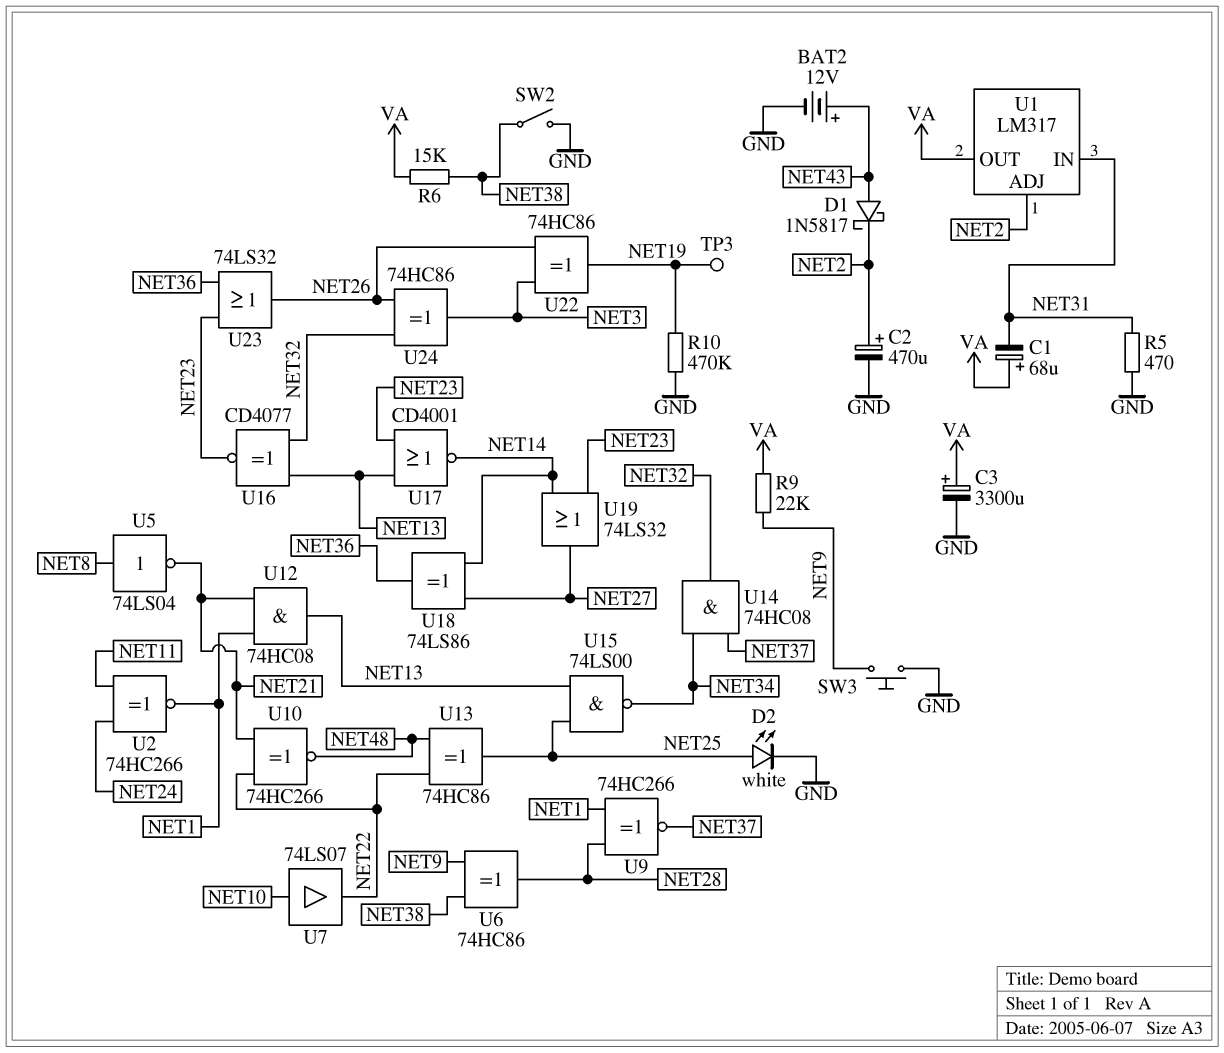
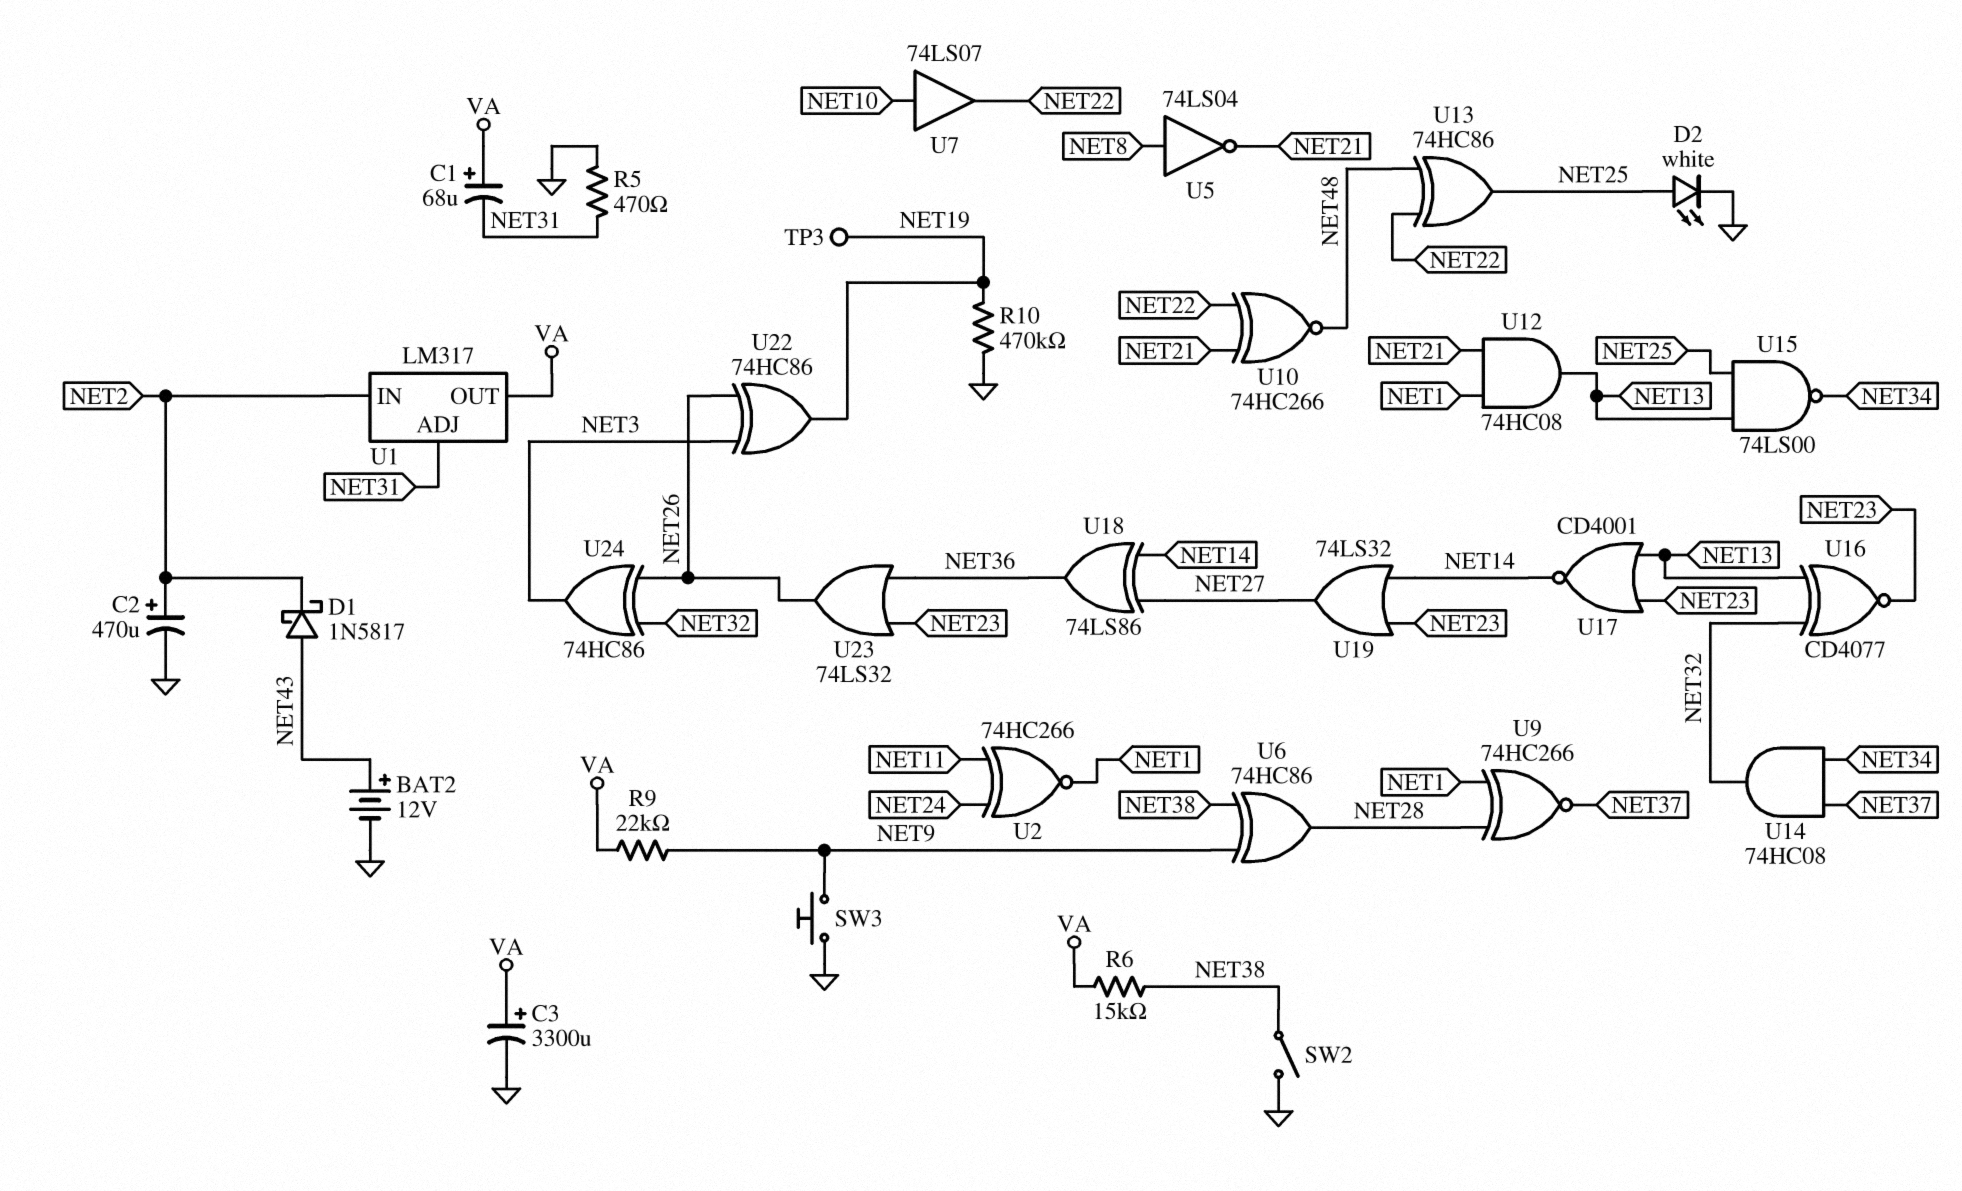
U1 pin ADJ: NET2 -> NET31
U1 pin IN: NET31 -> NET2

